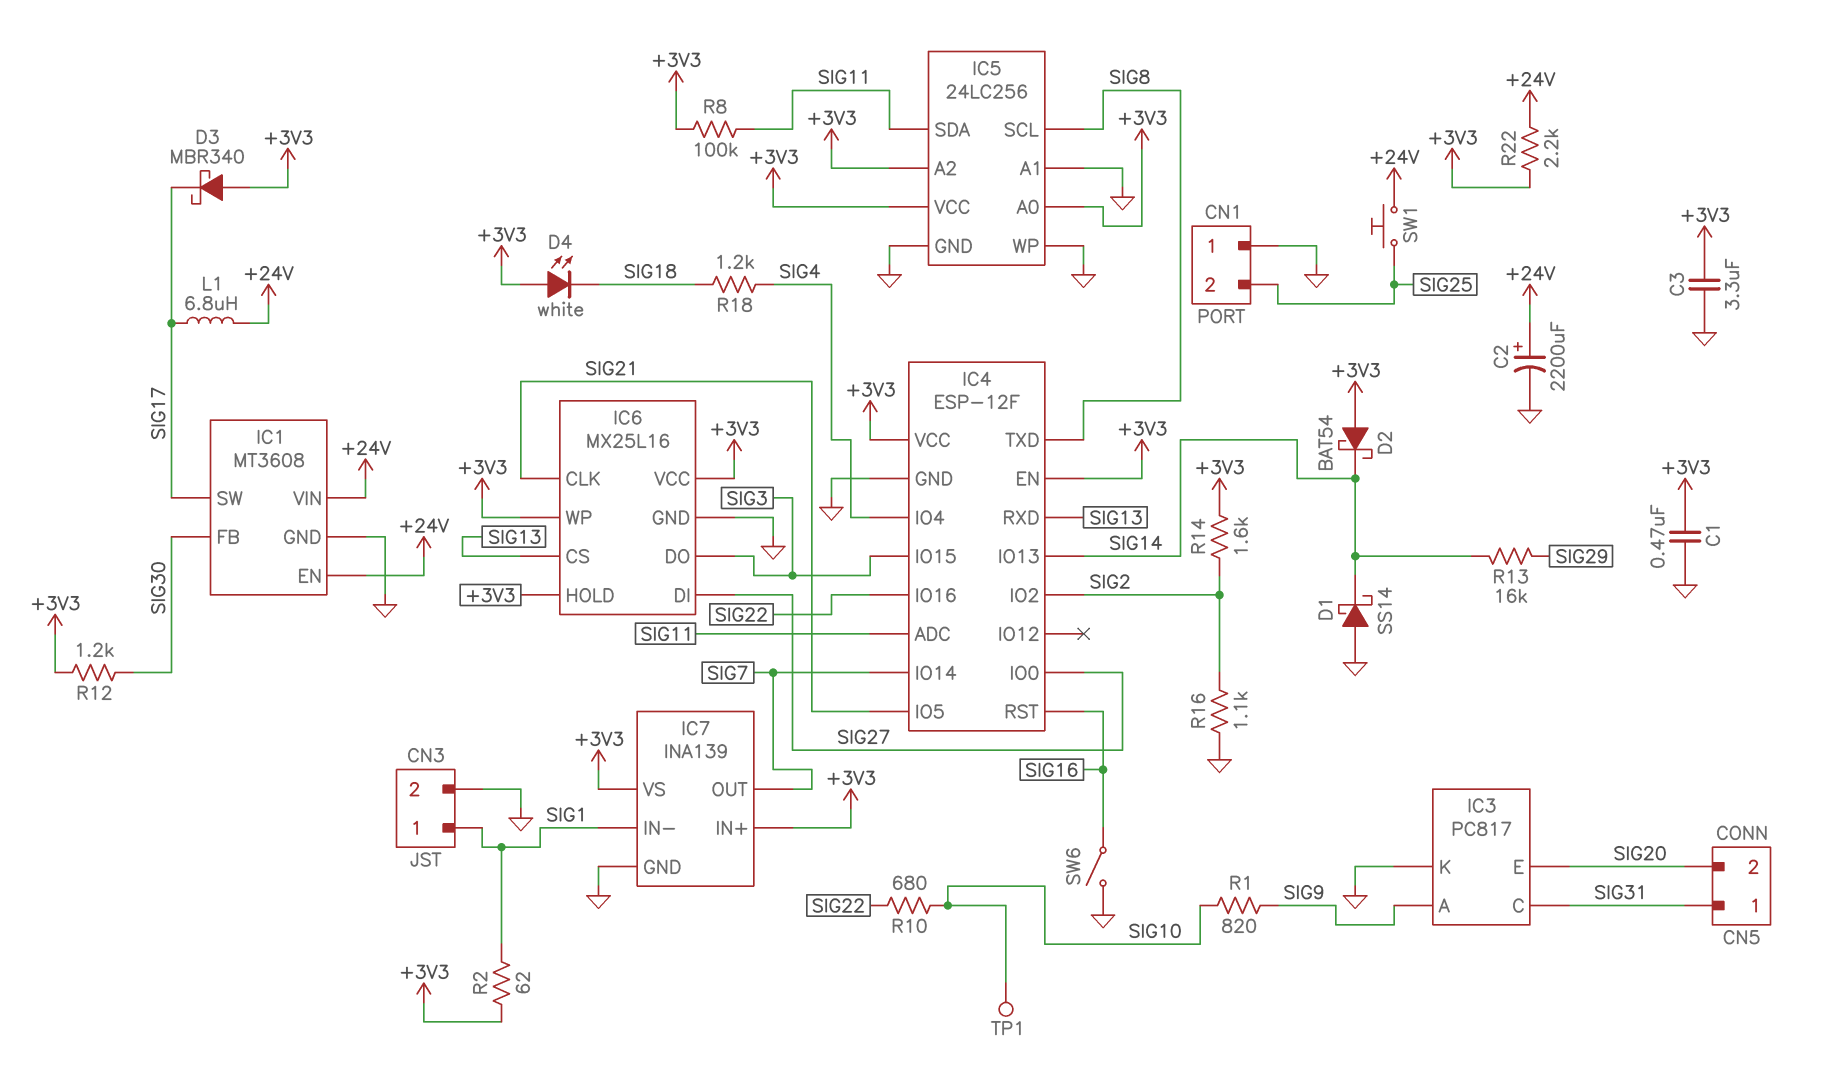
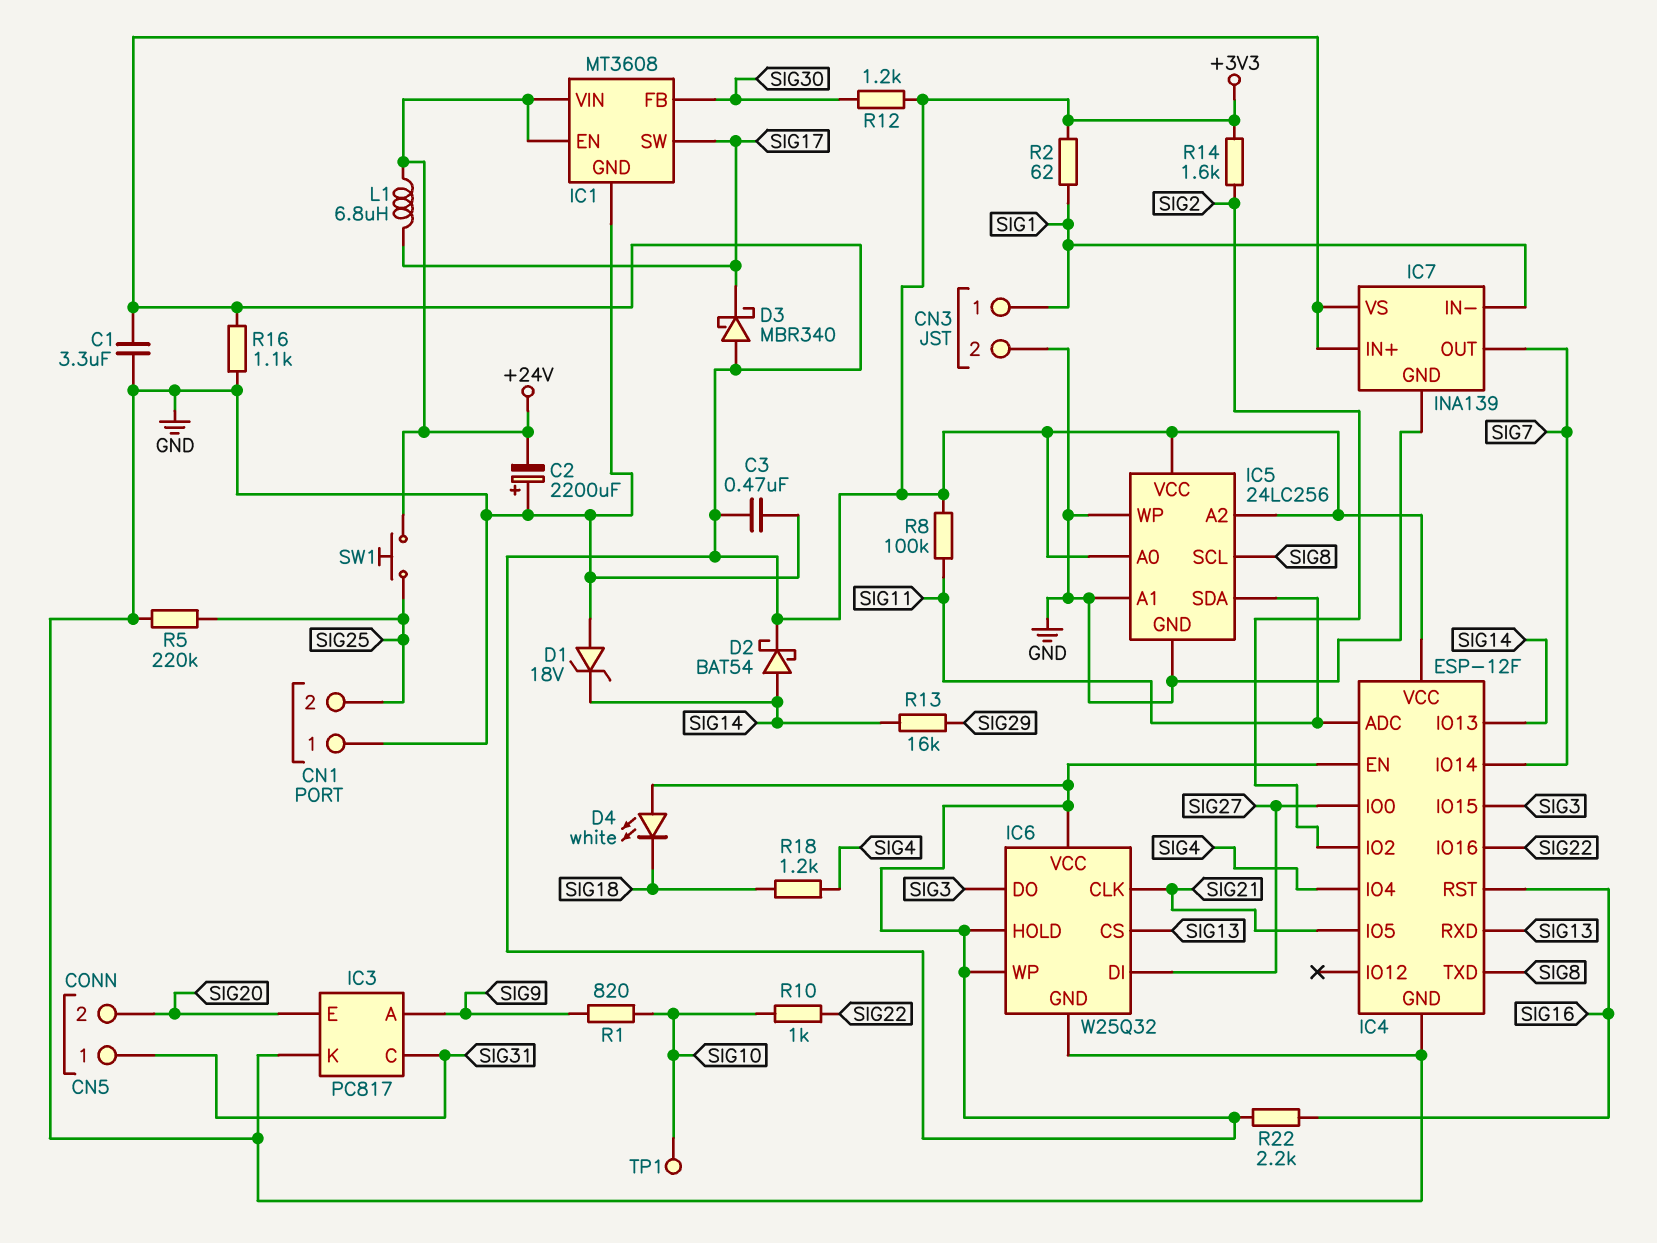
C1: 470nF (+3V3, GND) -> 3.3uF (+3V3, GND)
C2: 2200uF (plus +24V, minus GND) -> 2200uF (plus GND, minus +24V)
C3: 3.3uF (+3V3, GND) -> 470nF (+3V3, GND)
D1: schottky SS14 (A GND, K SIG14) -> zener 18V (A GND, K SIG14)
D2: schottky BAT54 (A +3V3, K SIG14) -> schottky BAT54 (A SIG14, K +3V3)
IC6: MX25L16 -> W25Q32
R5: none -> 220k (GND, SIG25)
R10: 680 (SIG10, SIG22) -> 1k (SIG10, SIG22)
R16: 1.1k (GND, SIG2) -> 1.1k (+3V3, GND)
R22: 2.2k (+3V3, +24V) -> 2.2k (+3V3, SIG16)
SW6: switch (GND, SIG16) -> none

